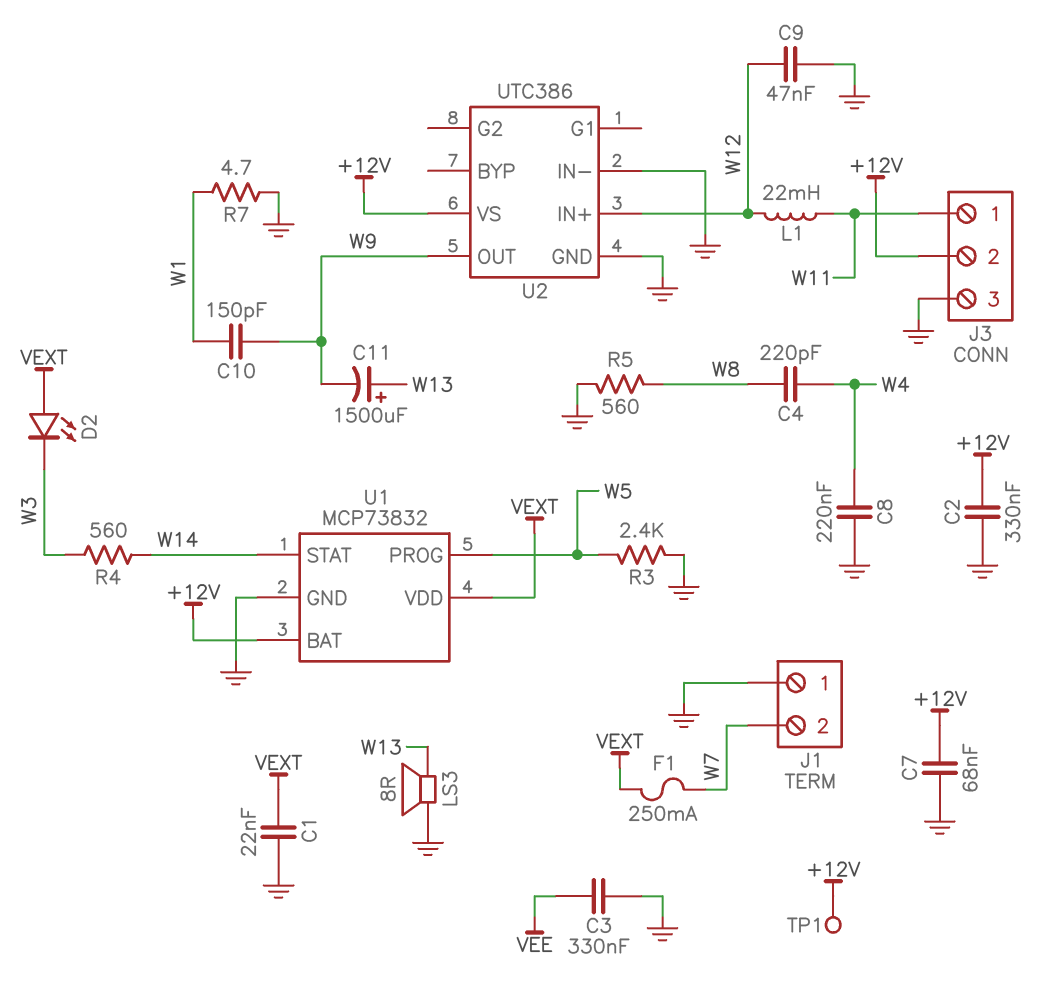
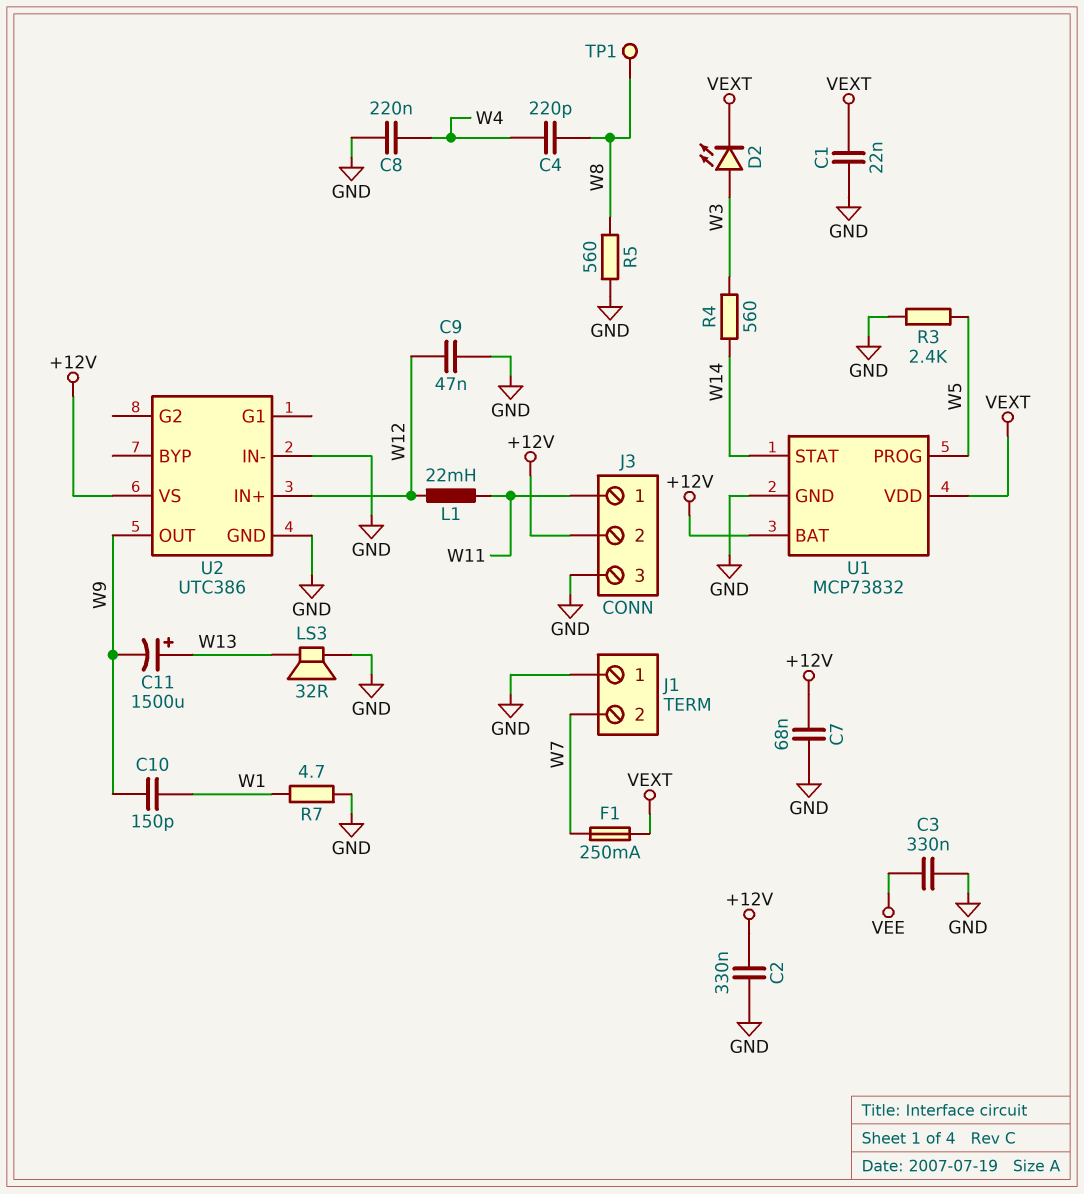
D2: LED (A VEXT, K W3) -> LED (A W3, K VEXT)
LS3: speaker 8R (GND, W13) -> speaker 32R (GND, W13)
TP1: test point (+12V) -> test point (W8)

